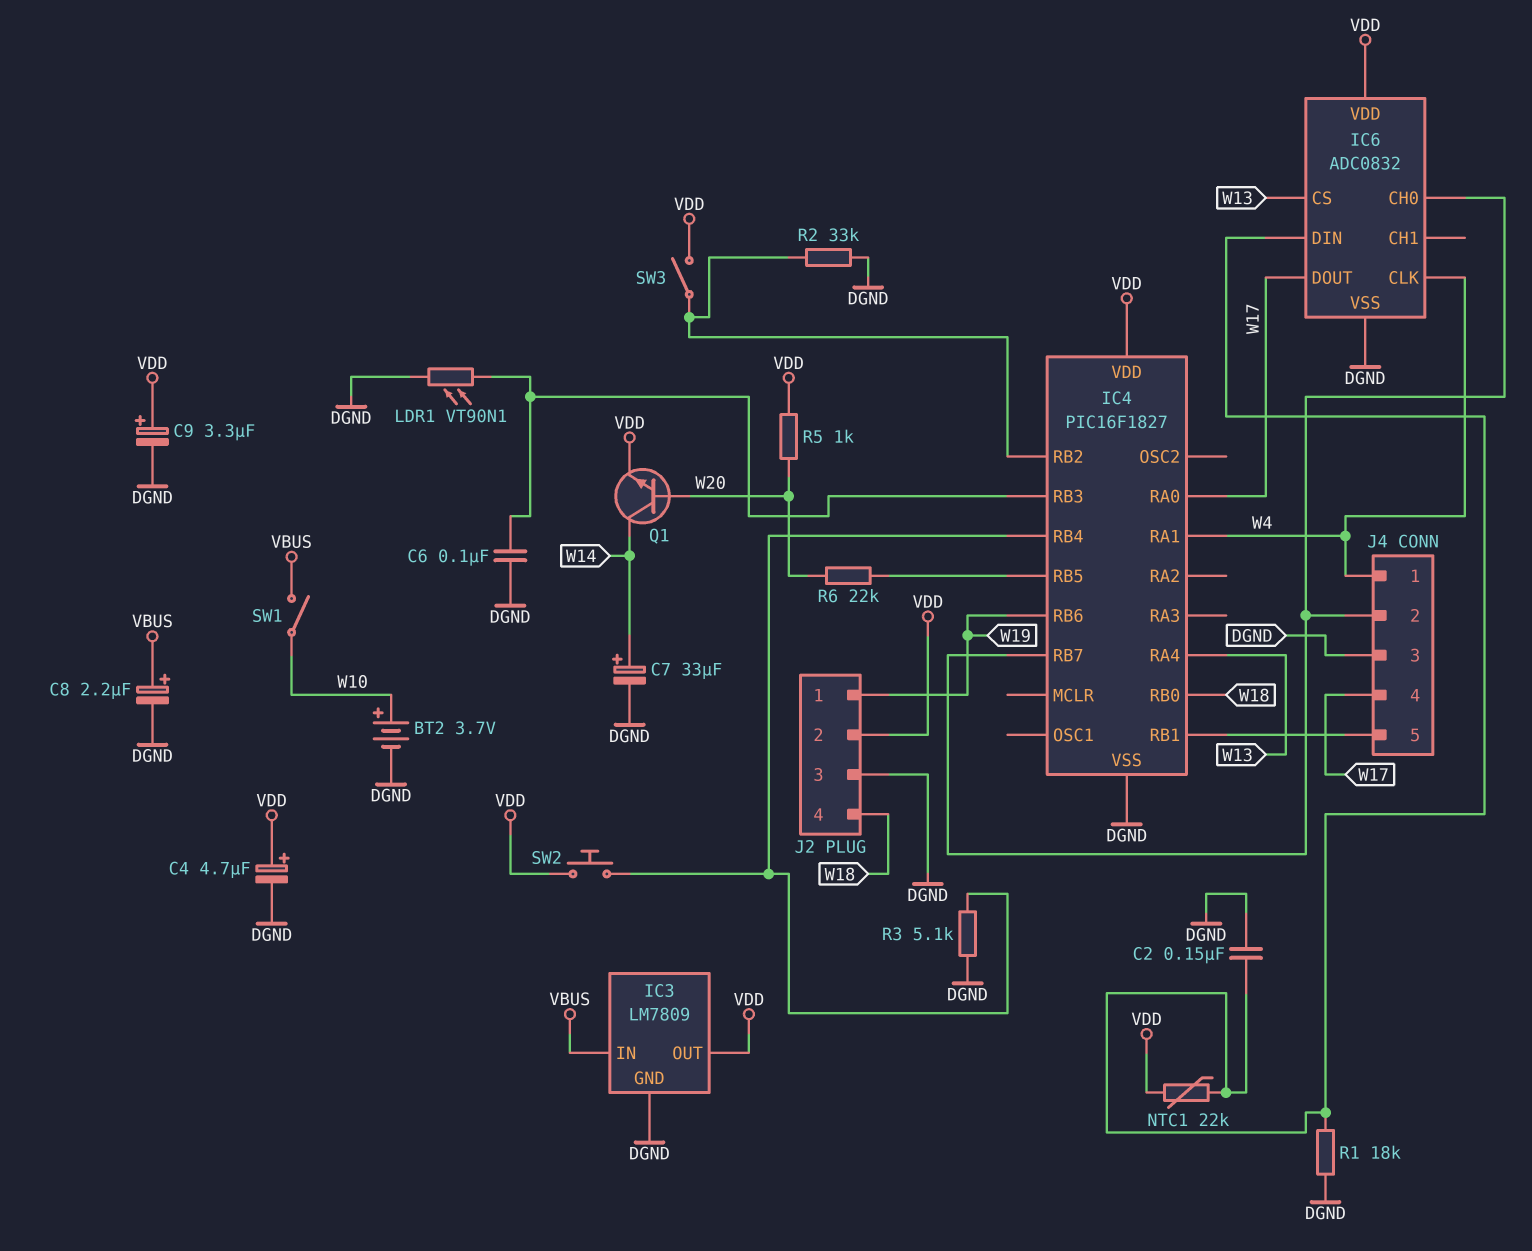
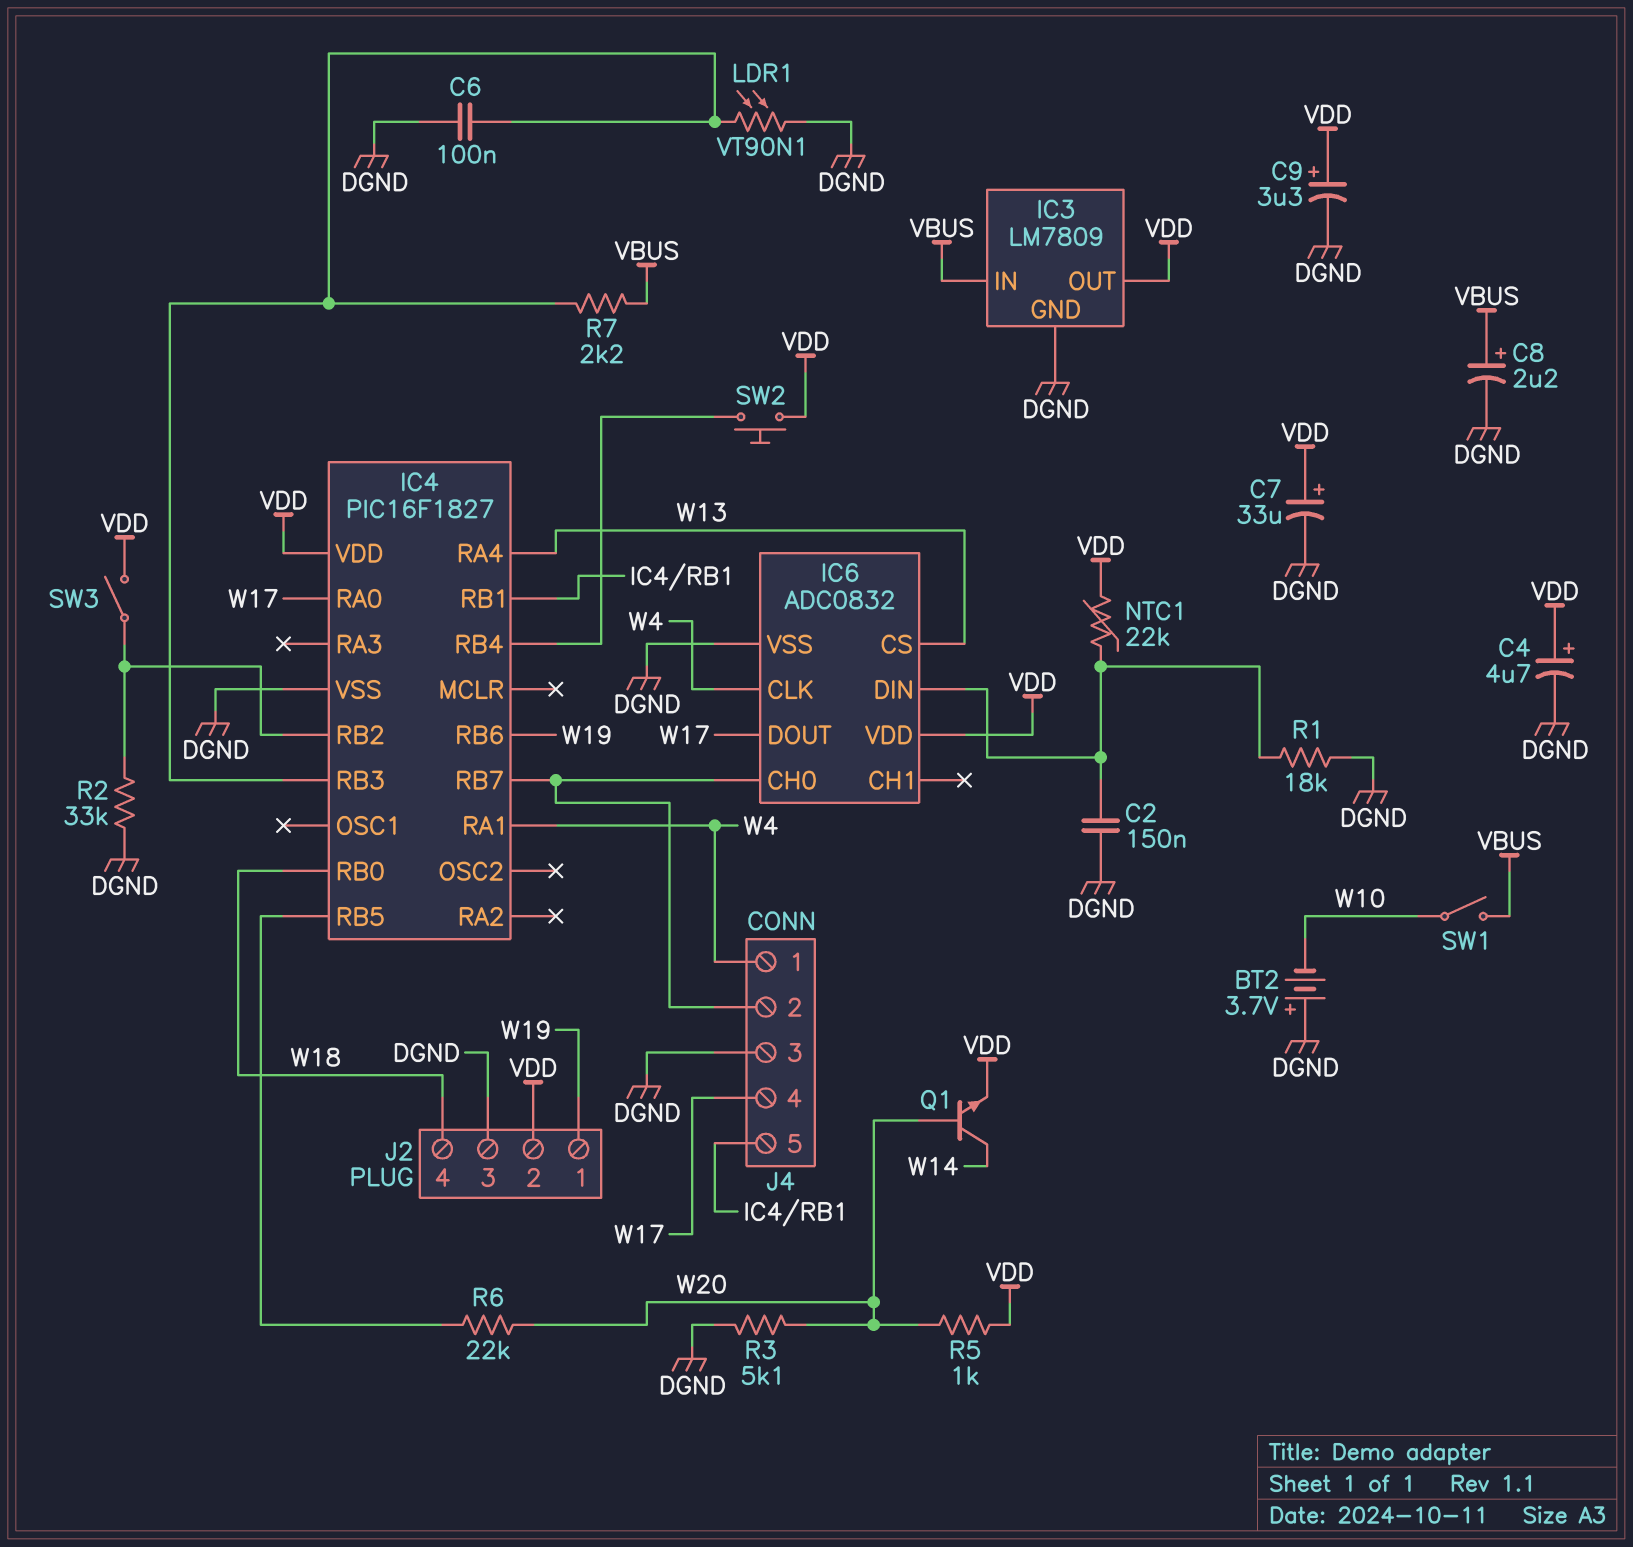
BT2: 3.7V (plus W10, minus DGND) -> 3.7V (plus DGND, minus W10)
C7: 33uF (plus W14, minus DGND) -> 33uF (plus VDD, minus DGND)
R3: 5.1k (DGND, IC4/RB4) -> 5.1k (DGND, W20)
R7: none -> 2.2k (IC4/RB3, VBUS)

